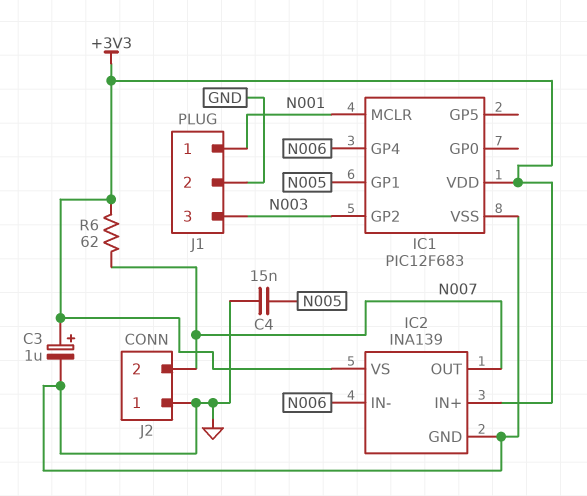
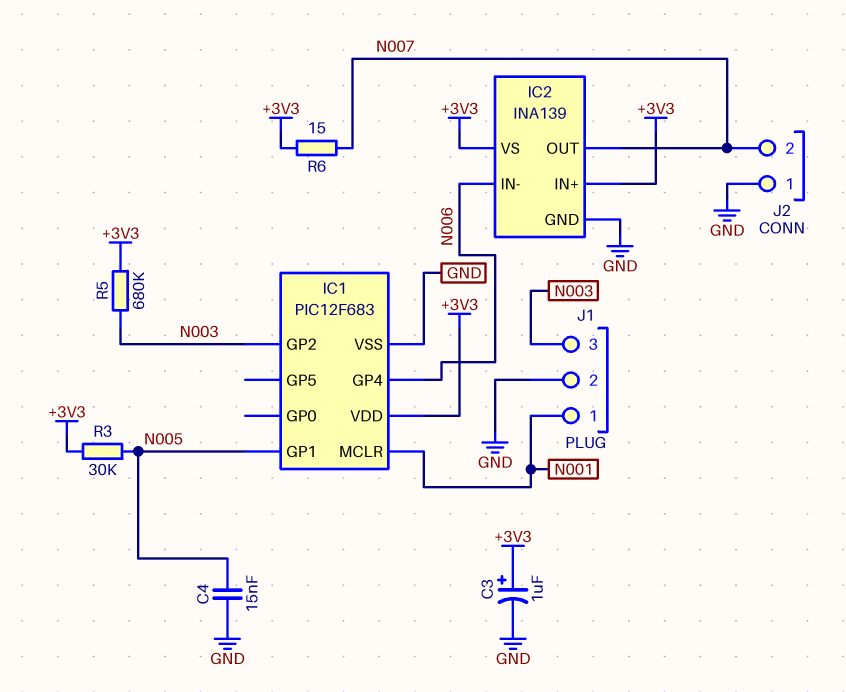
R3: none -> 30k (+3V3, N005)
R5: none -> 680k (+3V3, N003)
R6: 62 (+3V3, N007) -> 15 (+3V3, N007)

